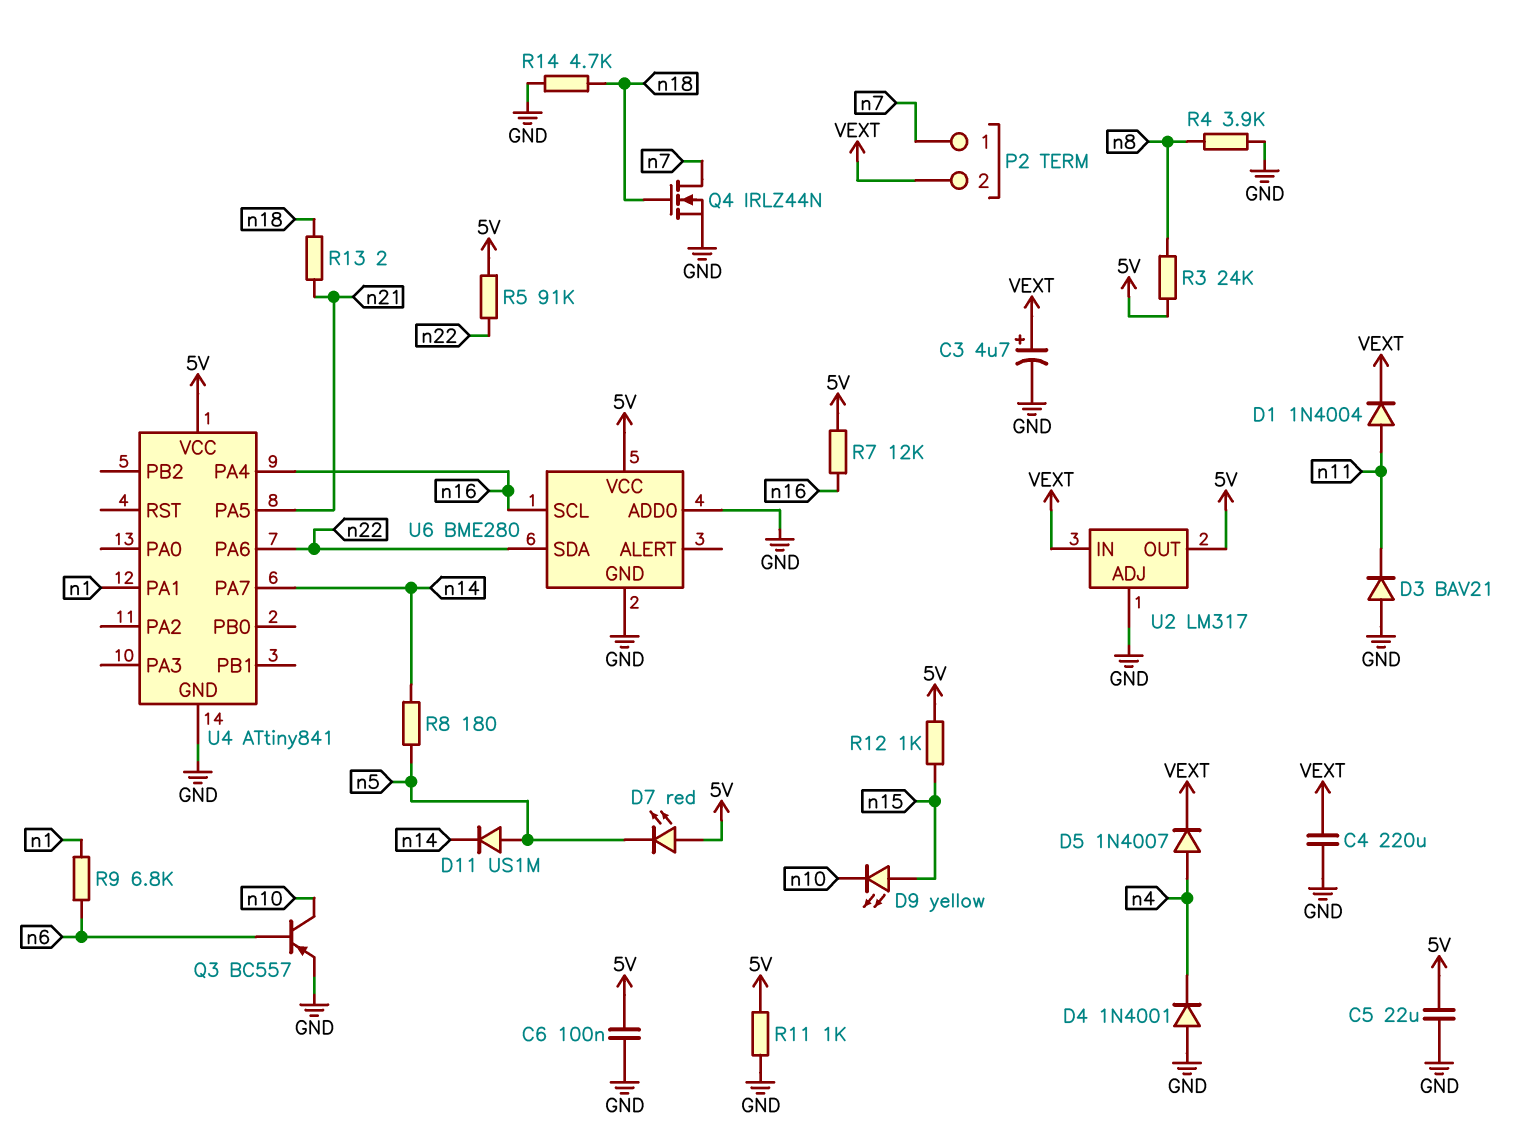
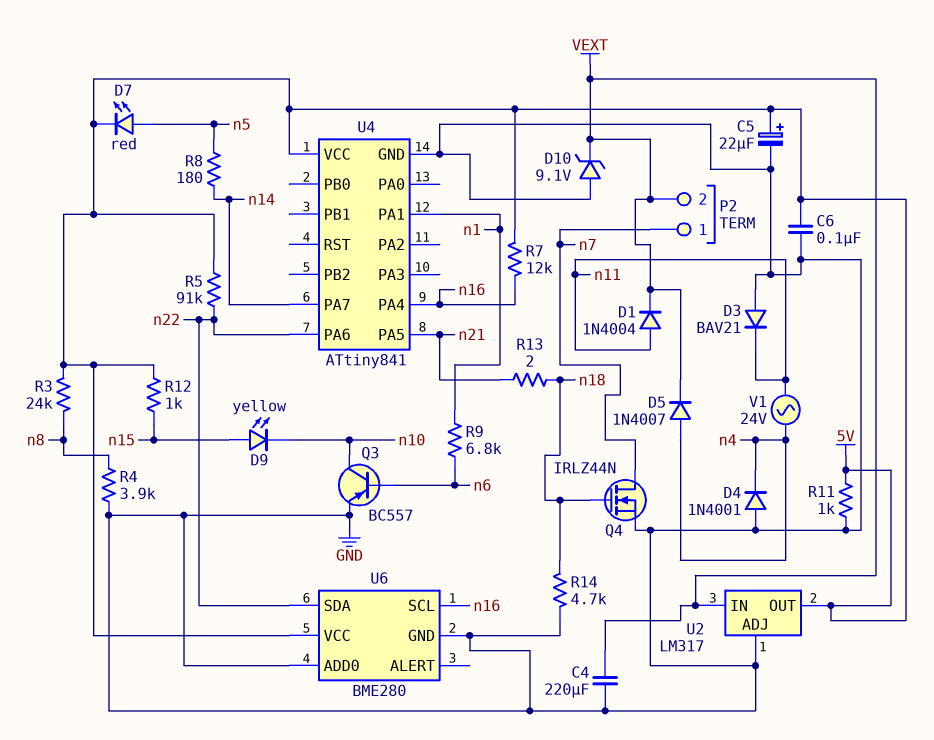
C3: 4.7uF (plus VEXT, minus GND) -> none
C5: 22uF (5V, GND) -> 22uF (plus 5V, minus GND)
D7: LED red (A 5V, K n5) -> LED red (A n5, K 5V)
D10: none -> zener 9.1V (A GND, K VEXT)
D11: diode US1M (A n5, K n14) -> none
V1: none -> AC 24V (n4, n11)

